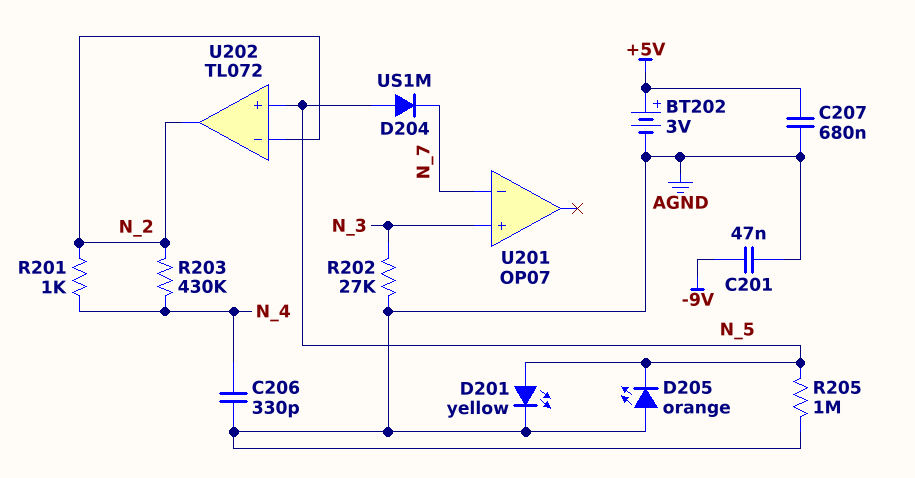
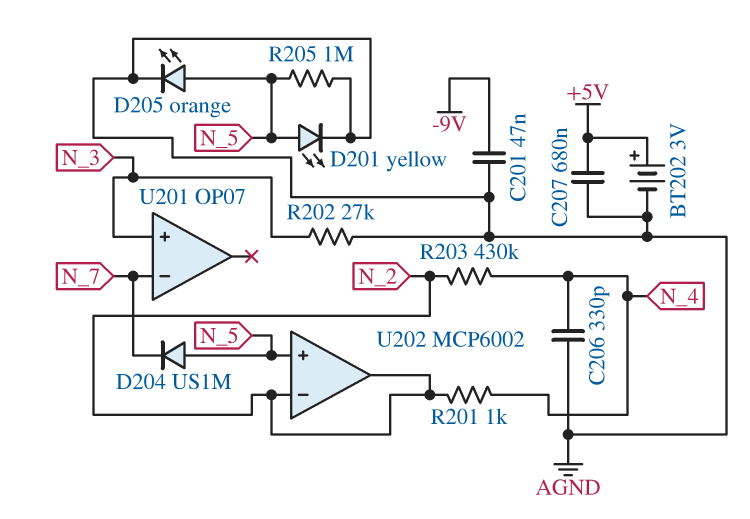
D205: LED orange (A AGND, K N_5) -> LED orange (A N_5, K AGND)
U202: TL072 -> MCP6002

